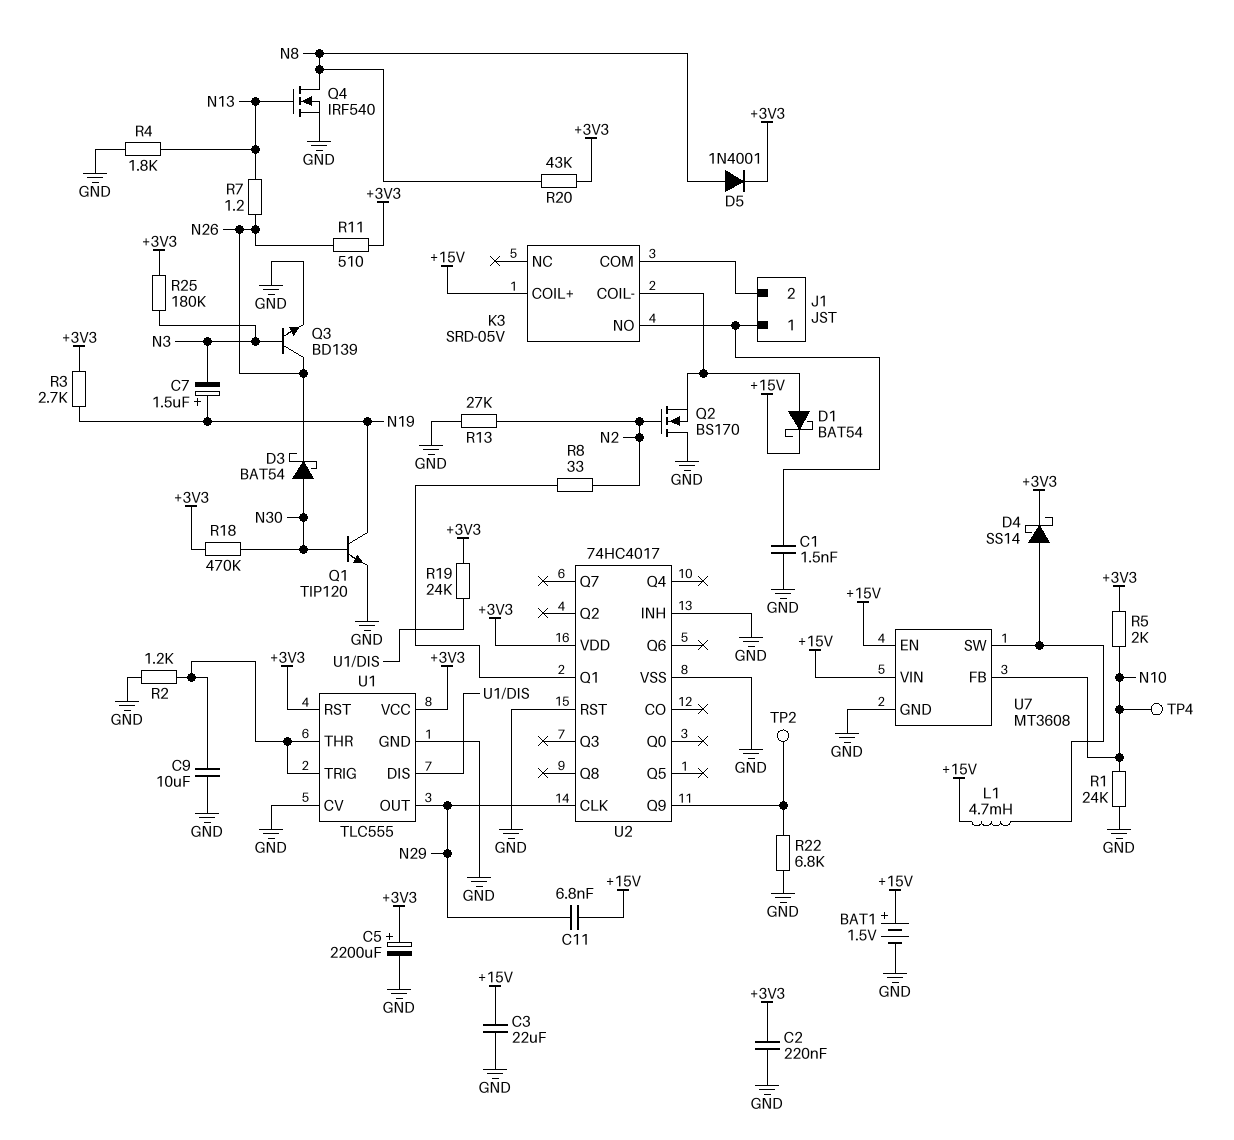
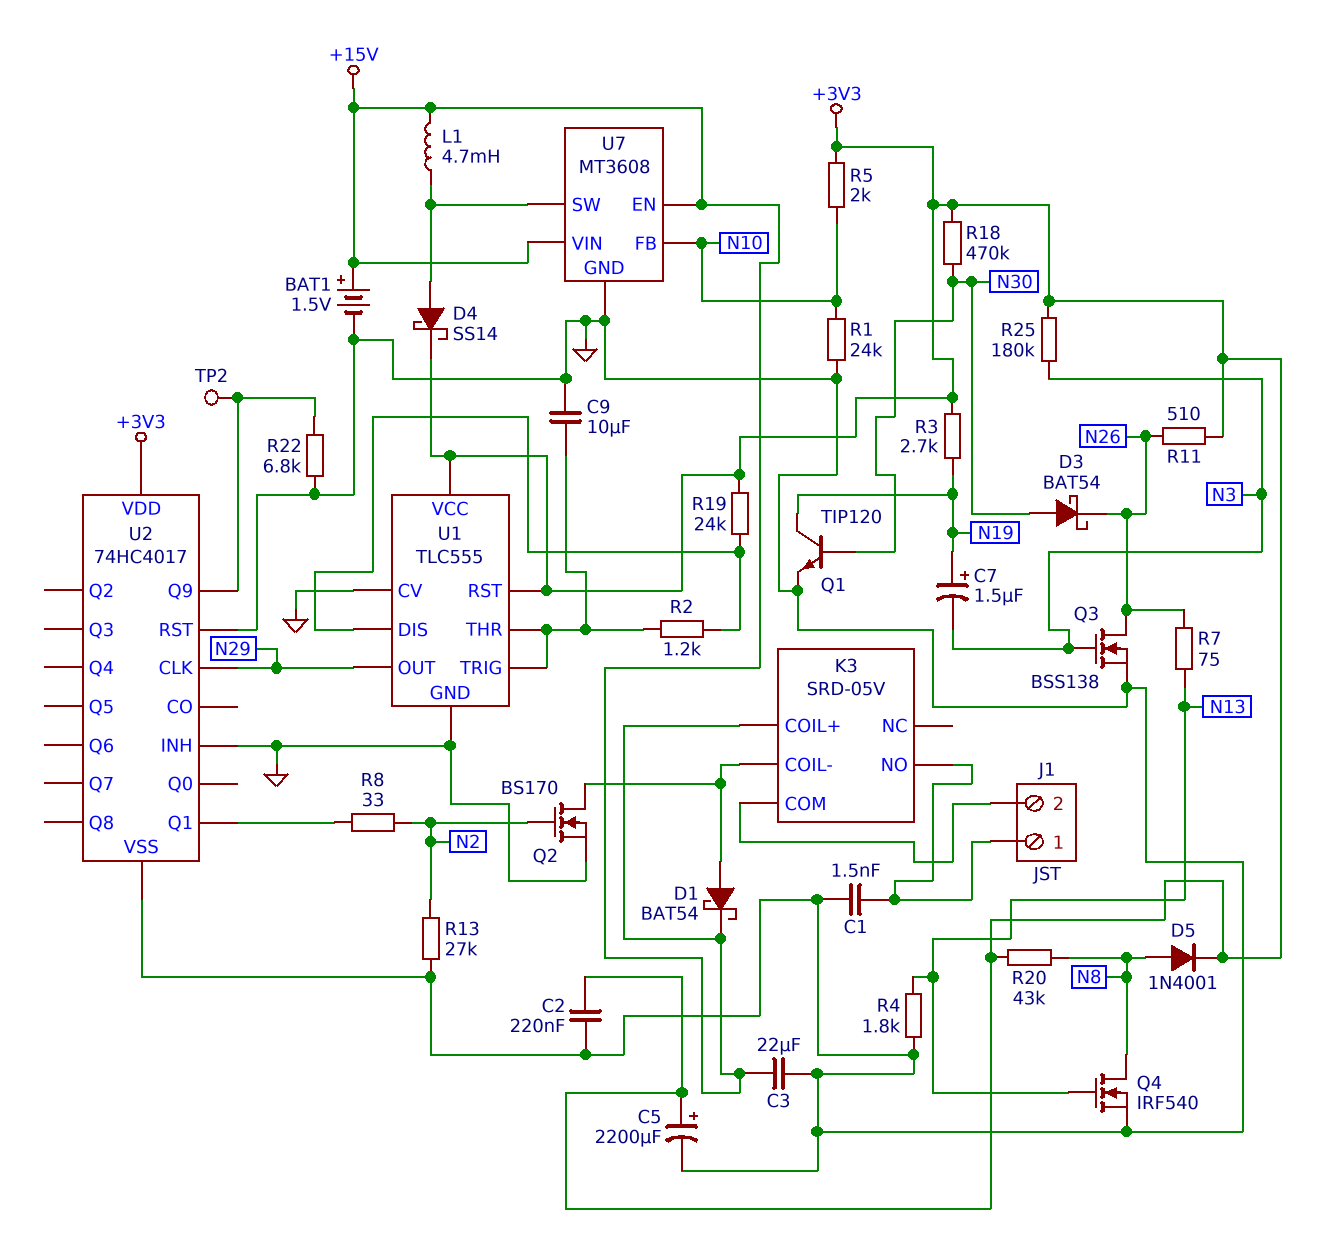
C11: 6.8nF (+15V, N29) -> none
Q2: NMOS BS170 (G N2, D GND, S K3/COIL-) -> NMOS BS170 (G N2, D K3/COIL-, S GND)
Q3: NPN BD139 (B N3, C N26, E GND) -> NMOS BSS138 (G N3, D N26, S GND)
R2: 1.2k (GND, U1/THR) -> 1.2k (U1/DIS, U1/THR)
R7: 1.2 (N13, N26) -> 75 (N13, N26)
TP4: test point (N10) -> none

